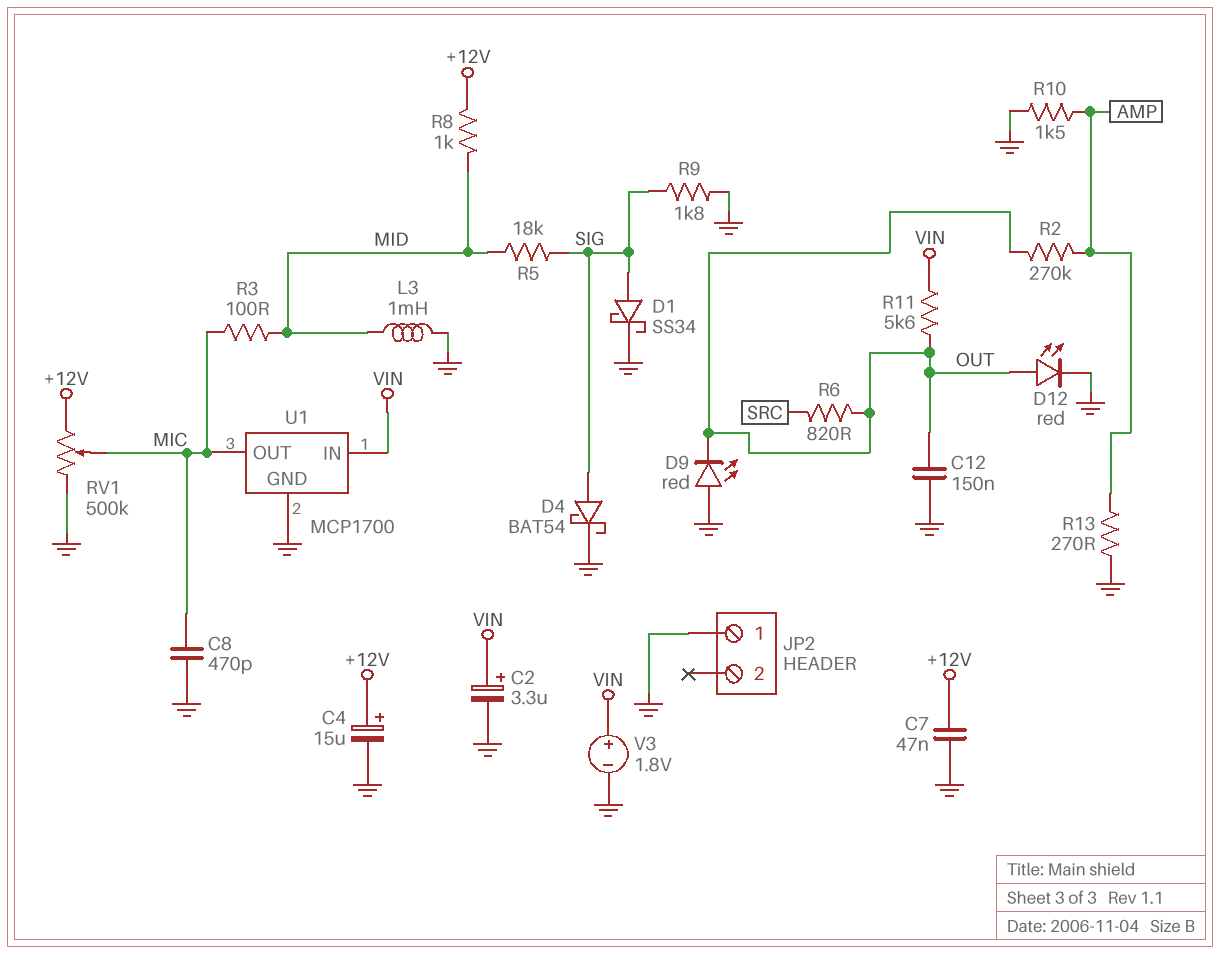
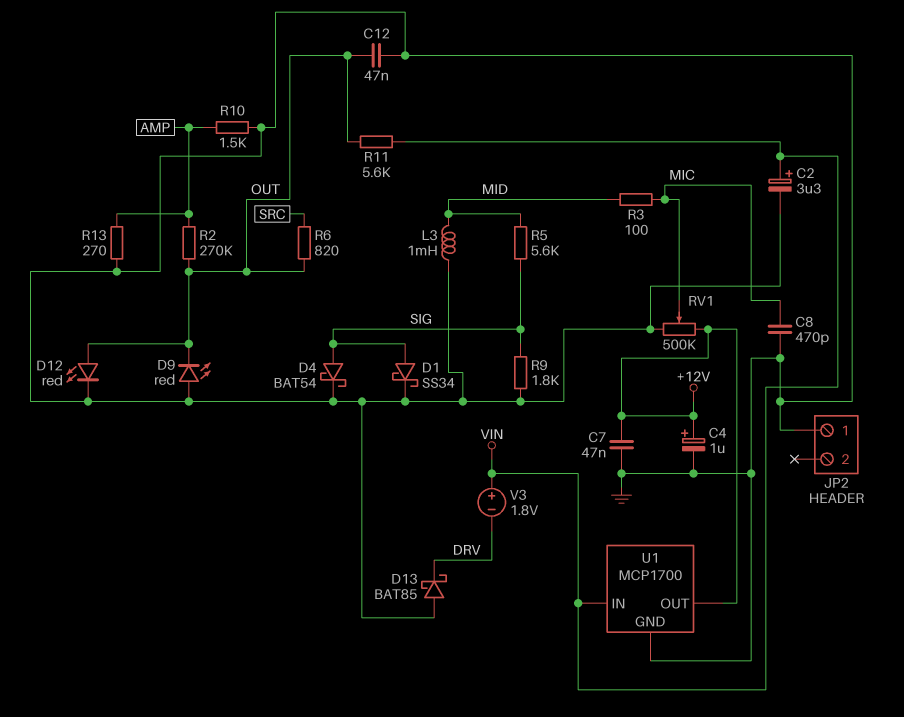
C4: 15uF (plus +12V, minus GND) -> 1uF (plus +12V, minus GND)
C12: 150nF (GND, OUT) -> 47nF (GND, OUT)
D13: none -> schottky BAT85 (A GND, K DRV)
R5: 18k (MID, SIG) -> 5.6k (MID, SIG)
R8: 1k (+12V, MID) -> none
U1 pin OUT: MIC -> +12V
V3: 1.8V (plus VIN, minus GND) -> 1.8V (plus VIN, minus DRV)

